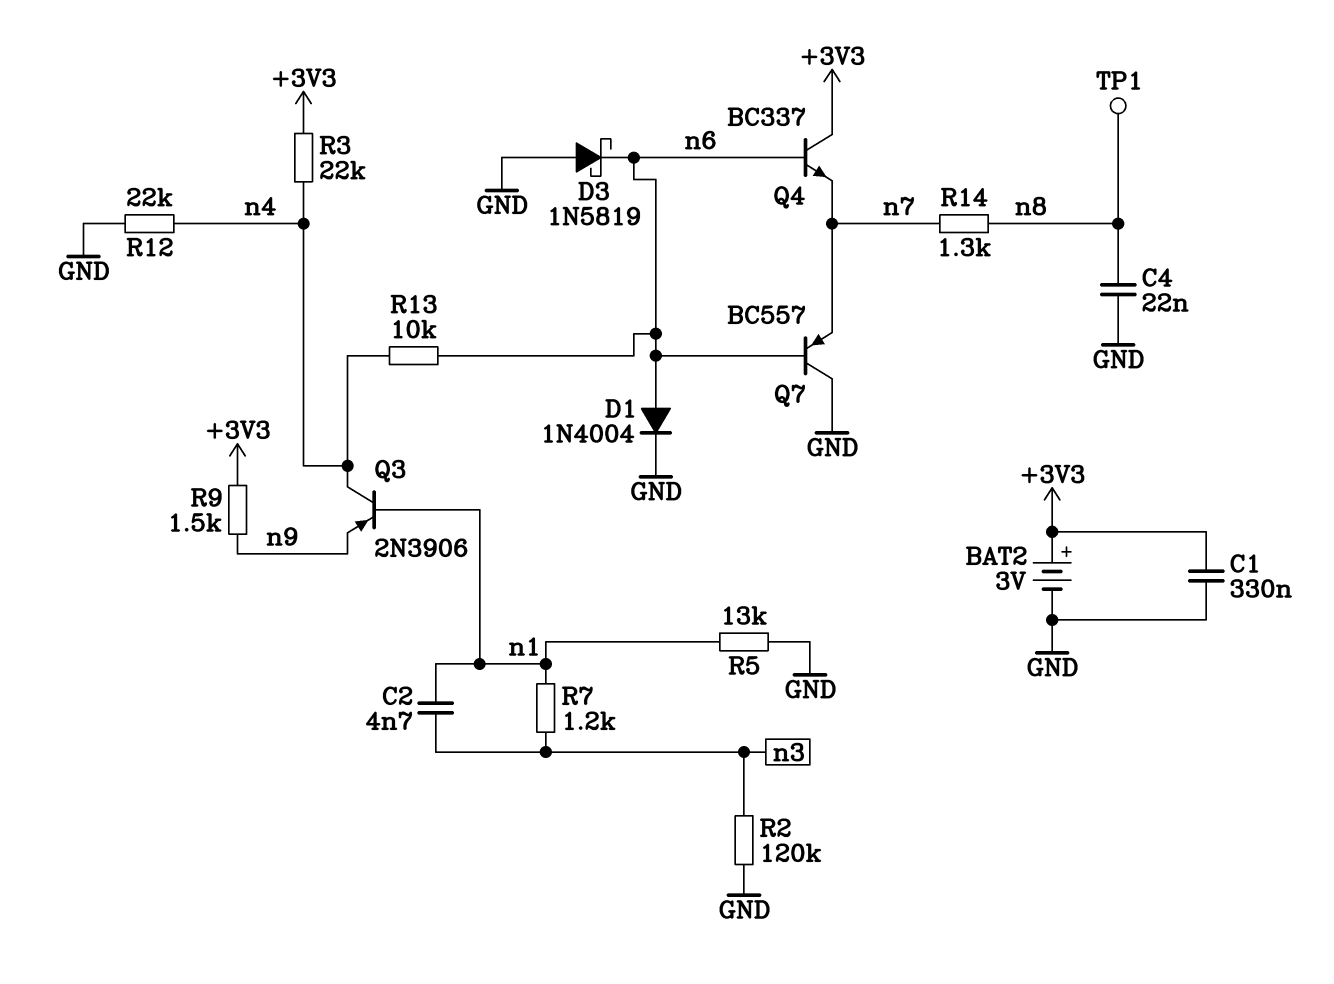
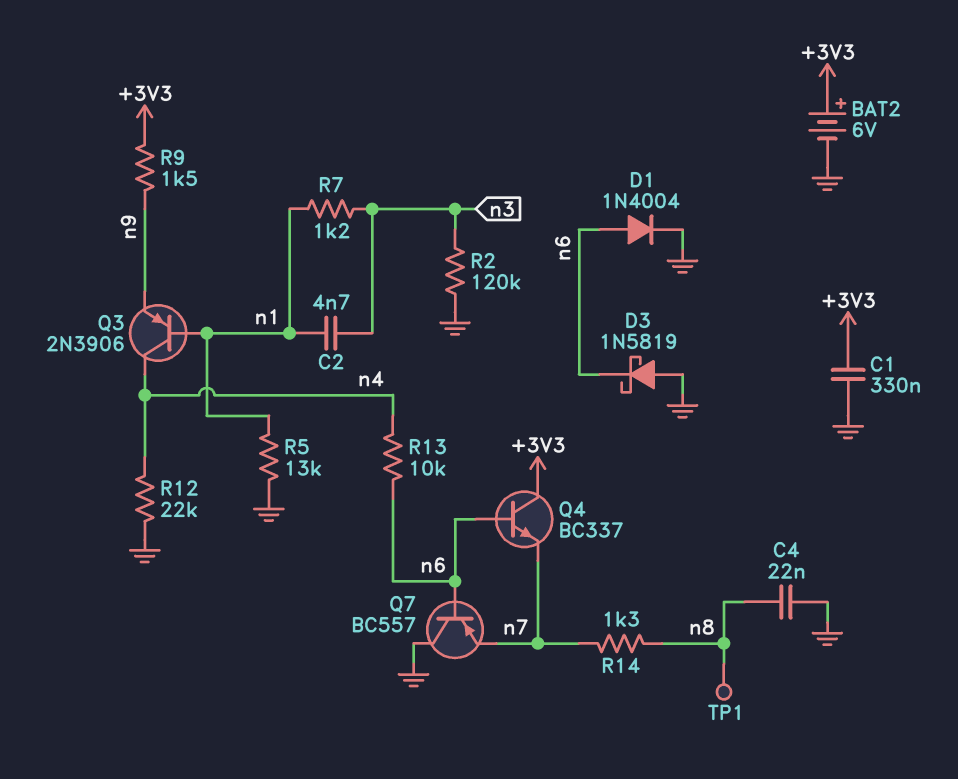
BAT2: 3V (plus +3V3, minus GND) -> 6V (plus +3V3, minus GND)
R3: 22k (+3V3, n4) -> none

